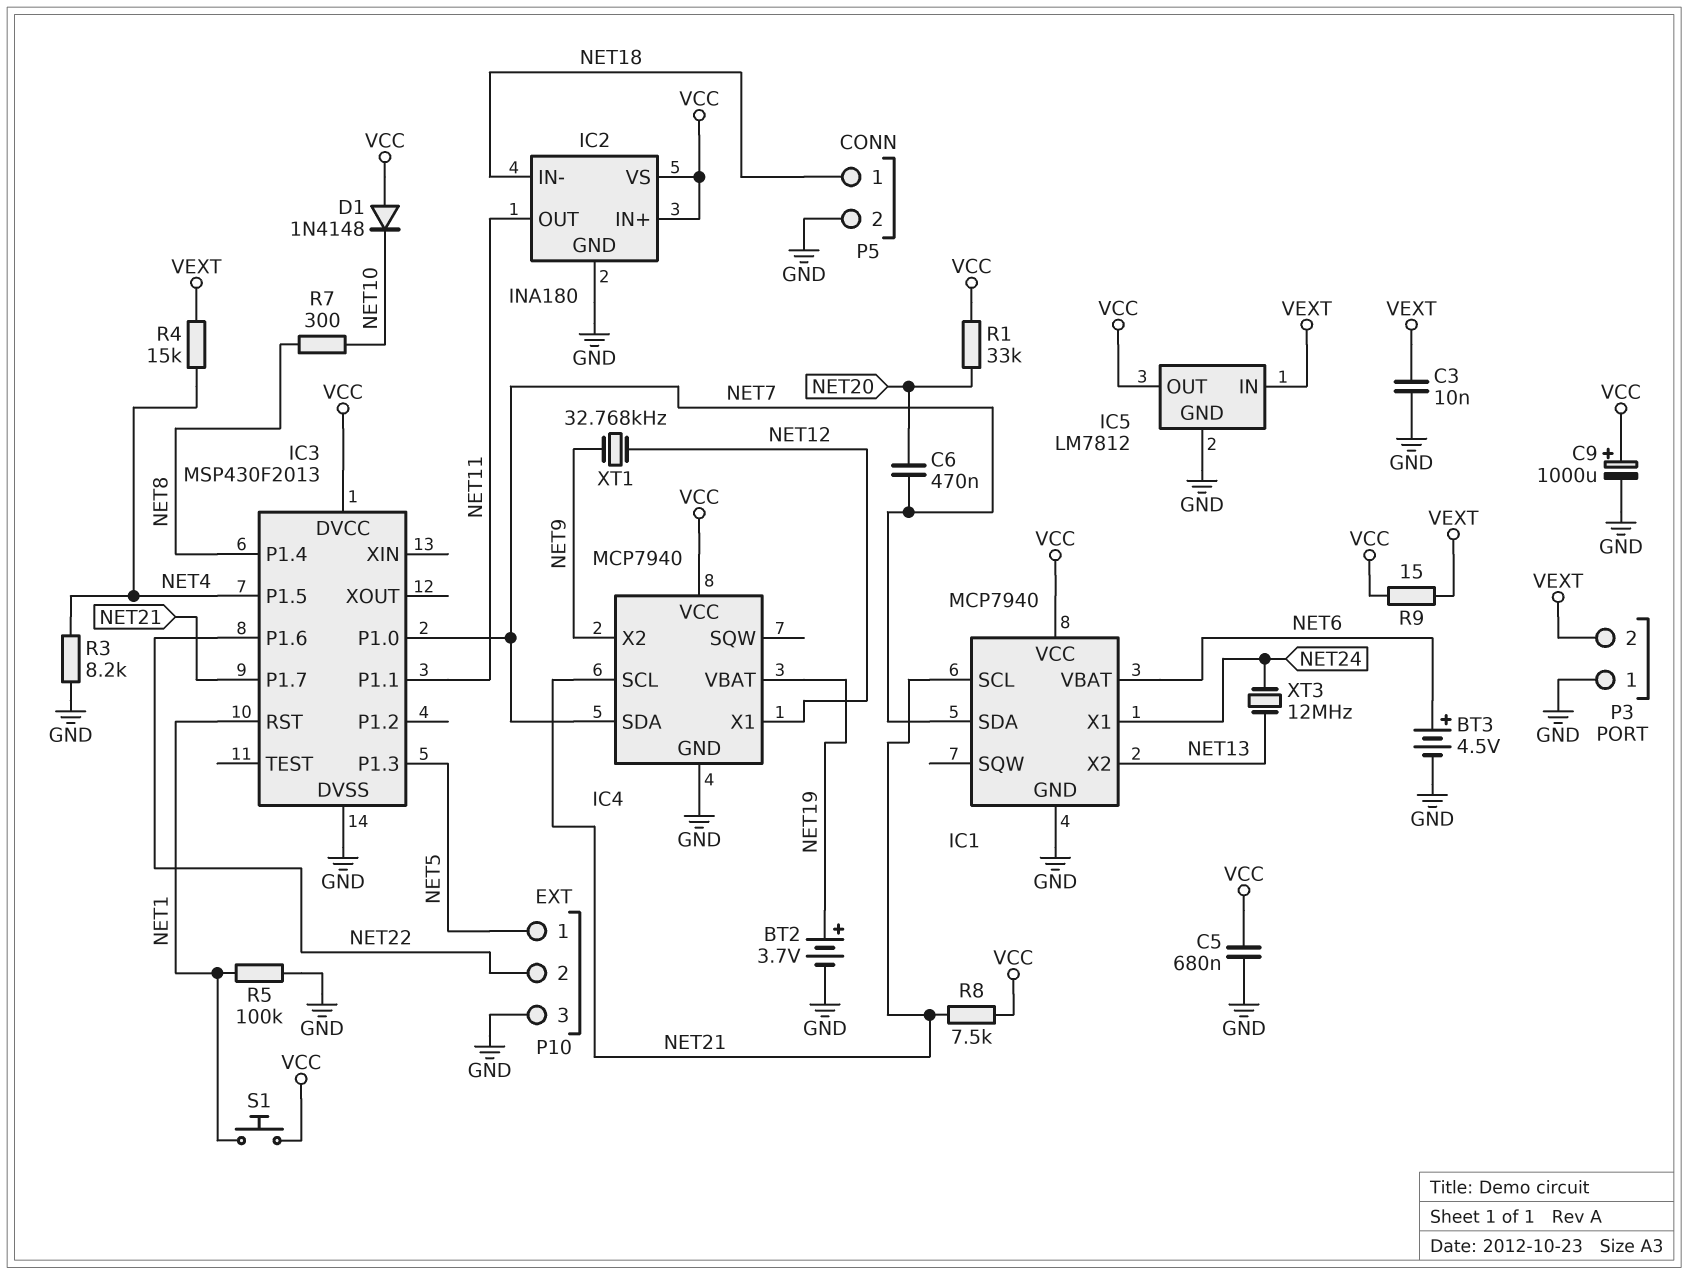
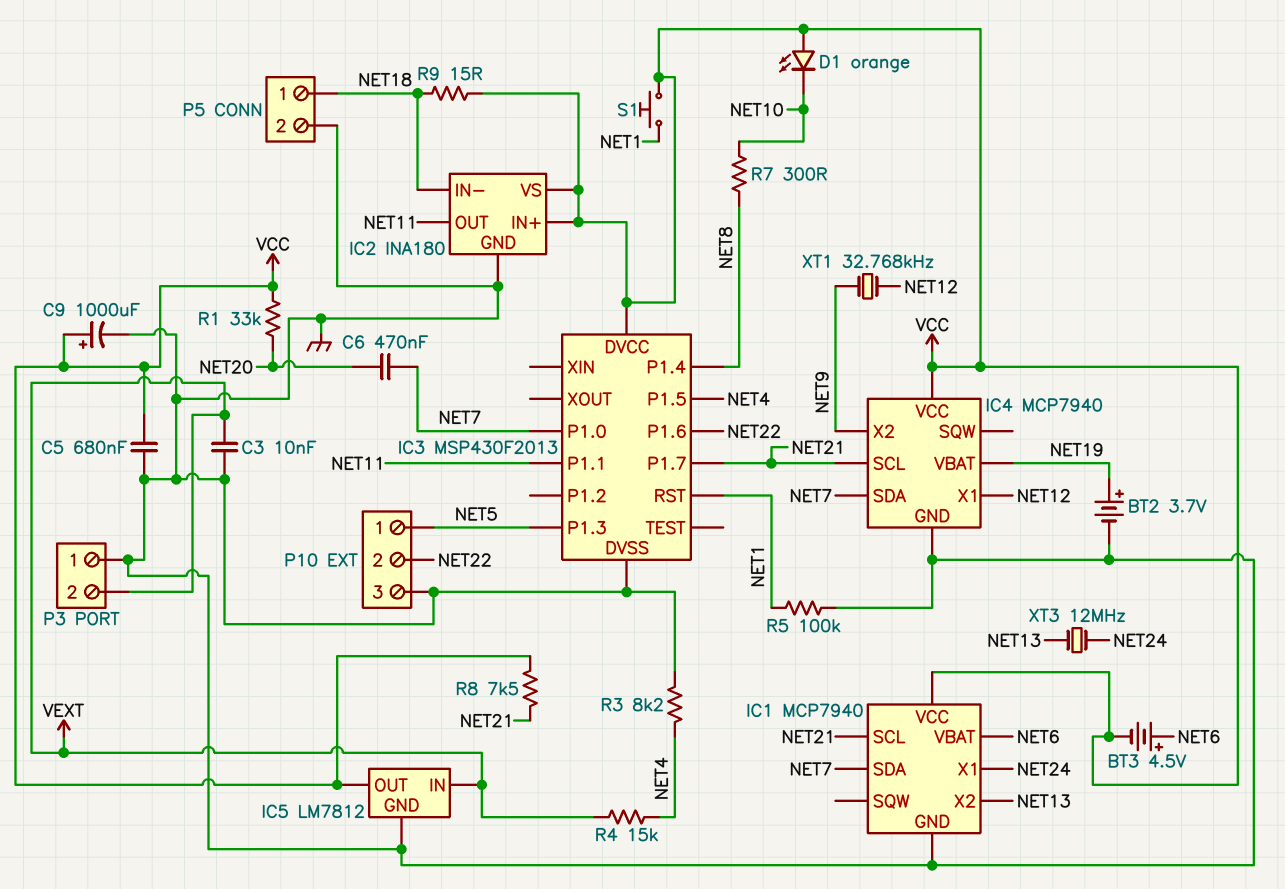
BT3: 4.5V (plus NET6, minus GND) -> 4.5V (plus NET6, minus VCC)
D1: diode 1N4148 (A VCC, K NET10) -> LED orange (A VCC, K NET10)
R9: 15 (VCC, VEXT) -> 15 (NET18, VCC)

